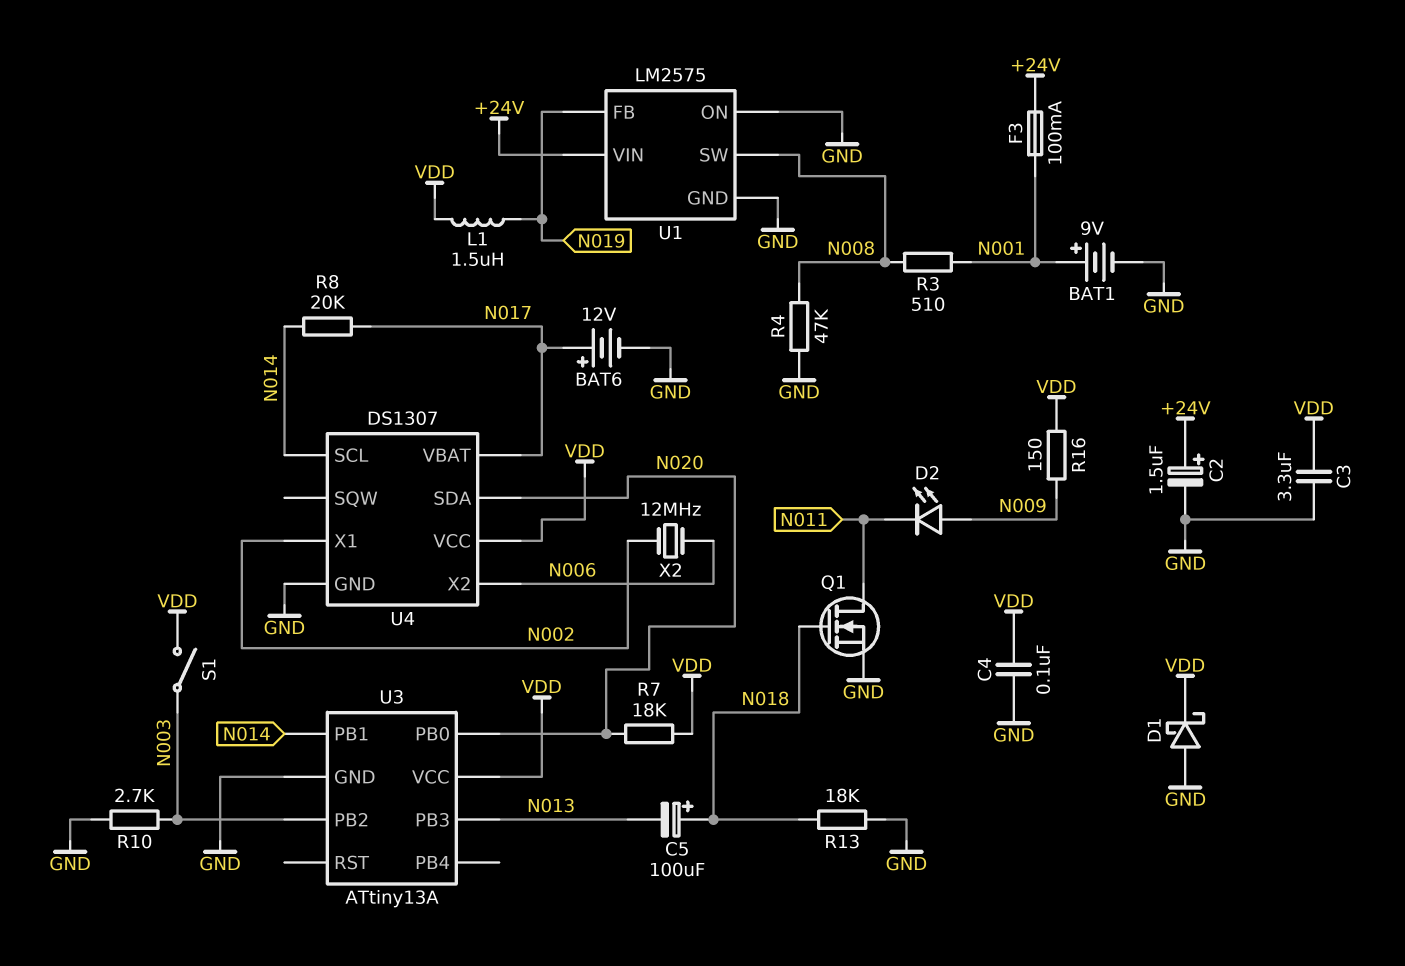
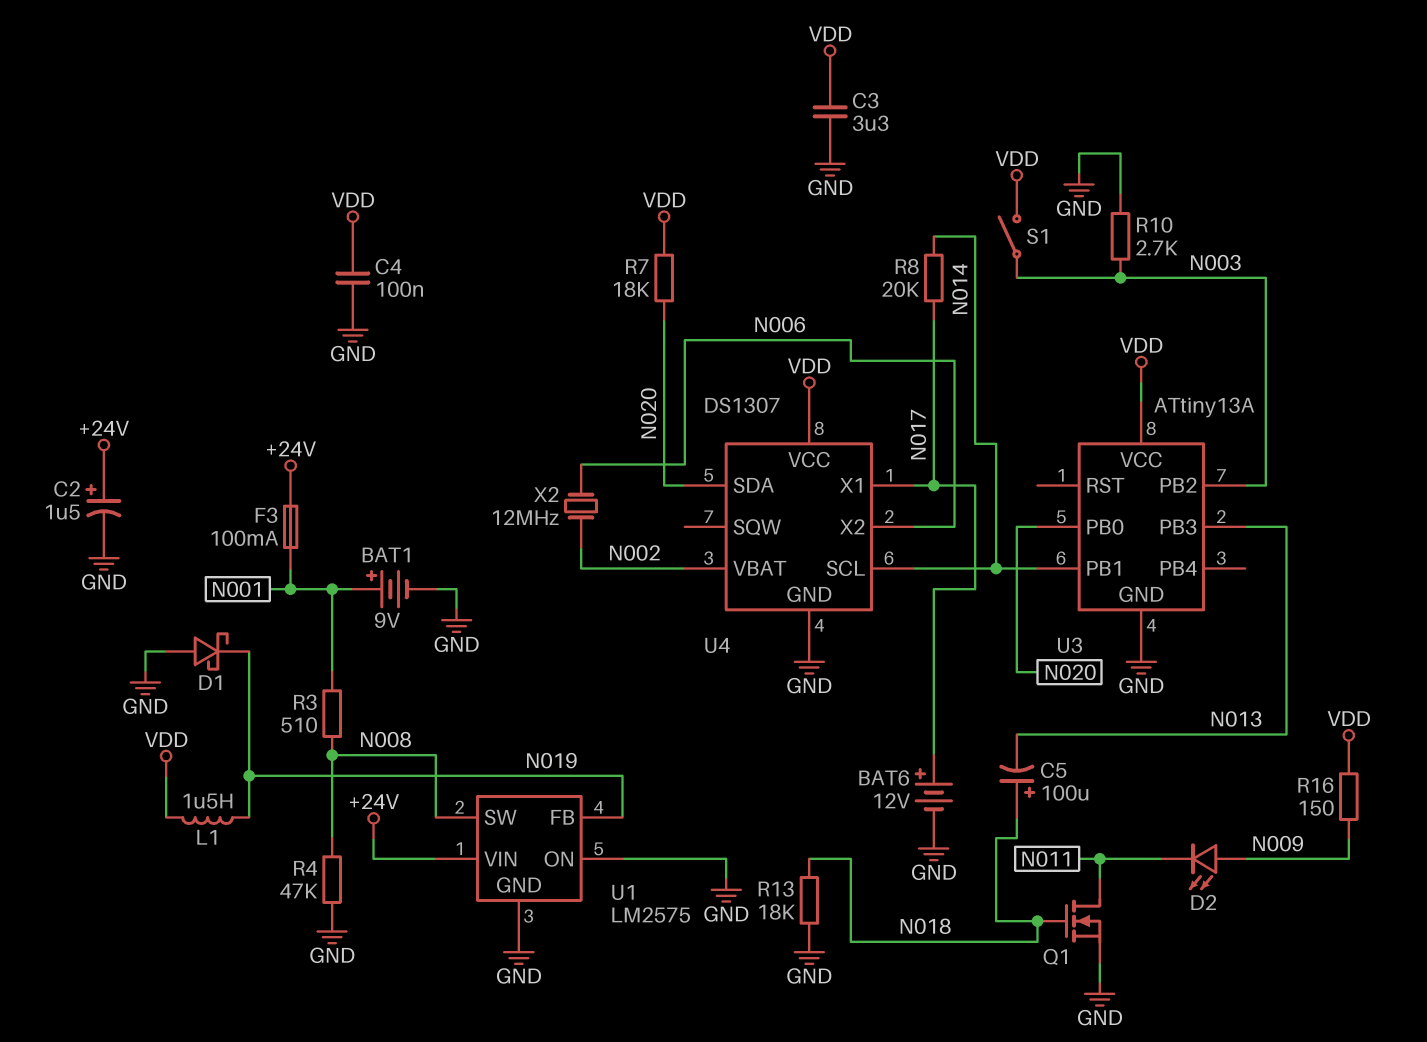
D1: schottky (A GND, K VDD) -> schottky (A GND, K N019)
U4 pin VBAT: N017 -> N002
U4 pin X1: N002 -> N017

